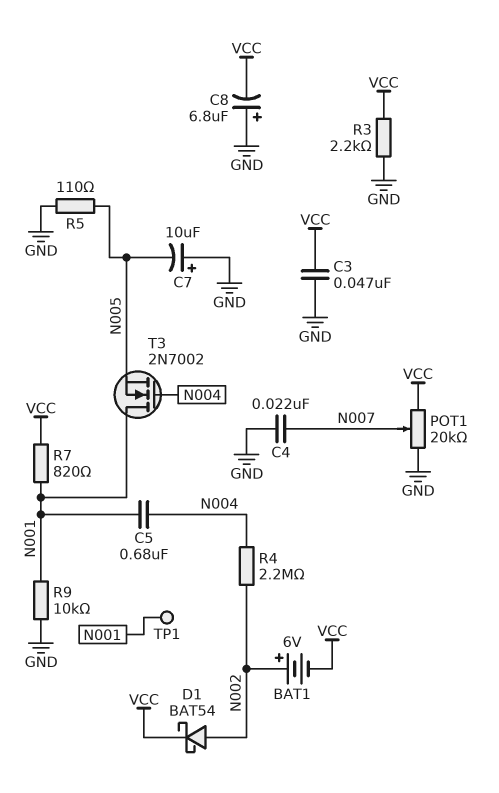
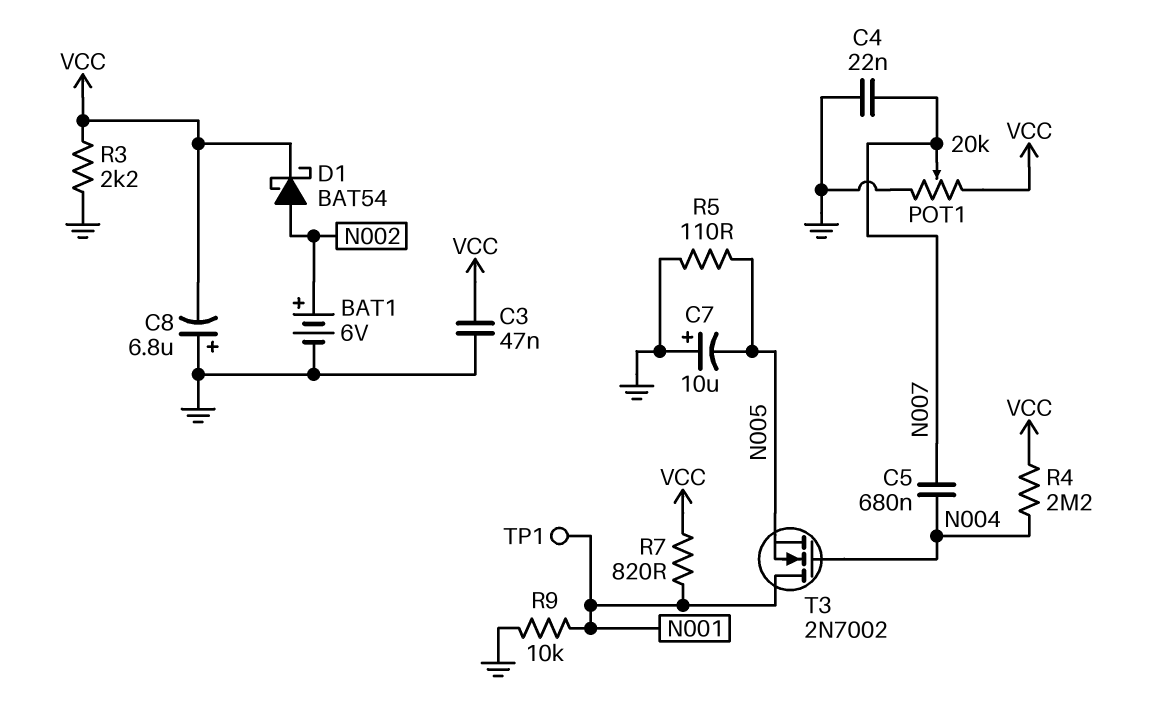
BAT1: 6V (plus N002, minus VCC) -> 6V (plus N002, minus GND)
C5: 680nF (N001, N004) -> 680nF (N004, N007)
R4: 2.2M (N002, N004) -> 2.2M (N004, VCC)

